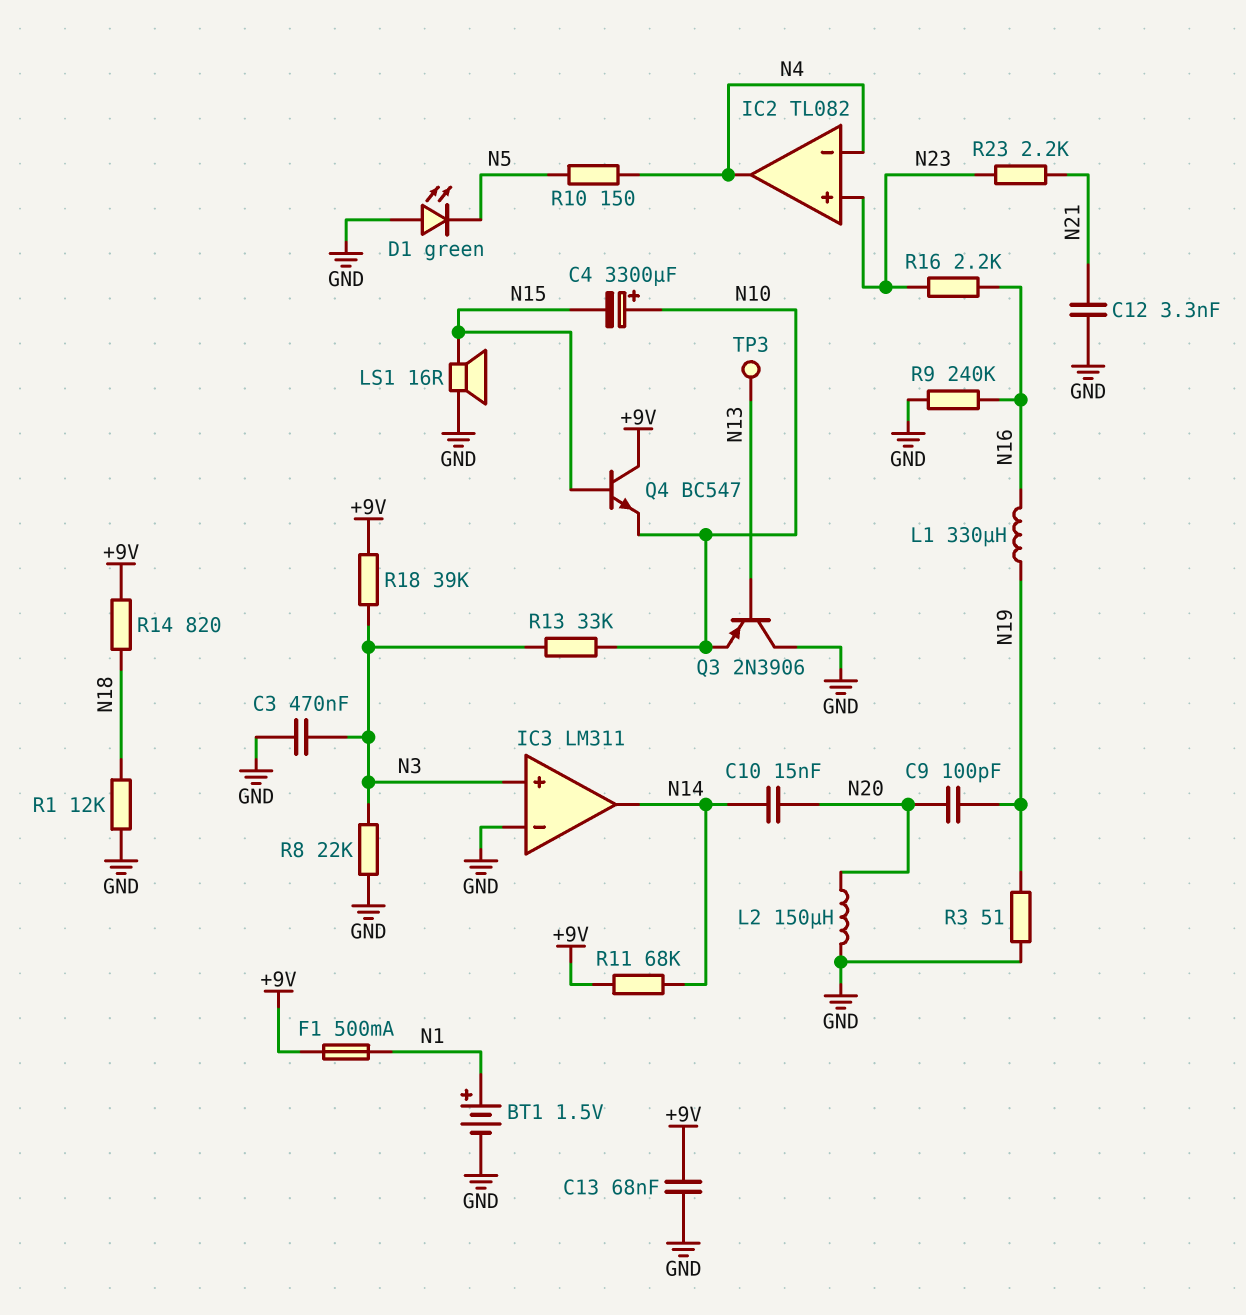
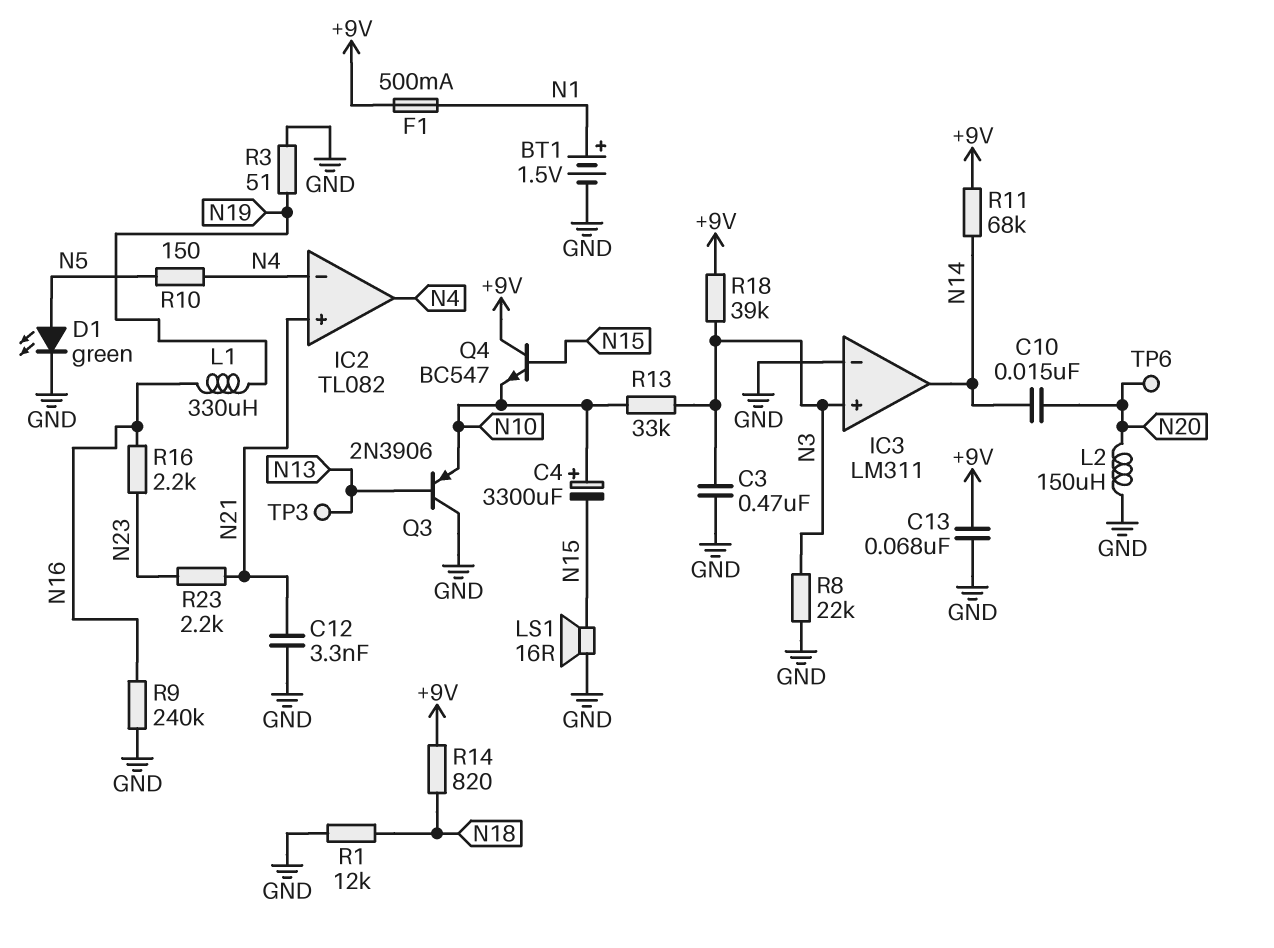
C9: 100pF (N19, N20) -> none
D1: LED green (A GND, K N5) -> LED green (A N5, K GND)
IC2 pin in+: N23 -> N21
TP6: none -> test point (N20)

